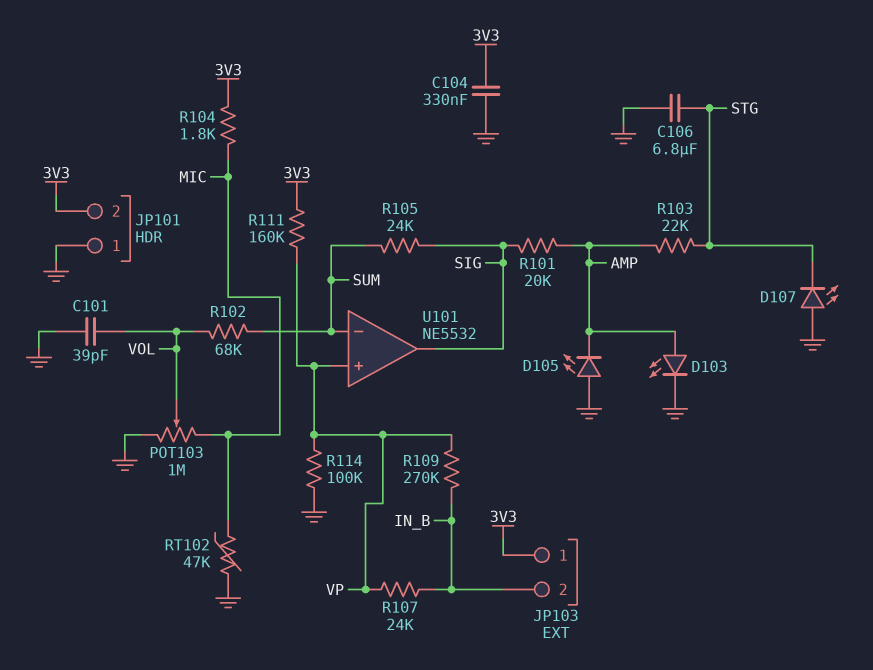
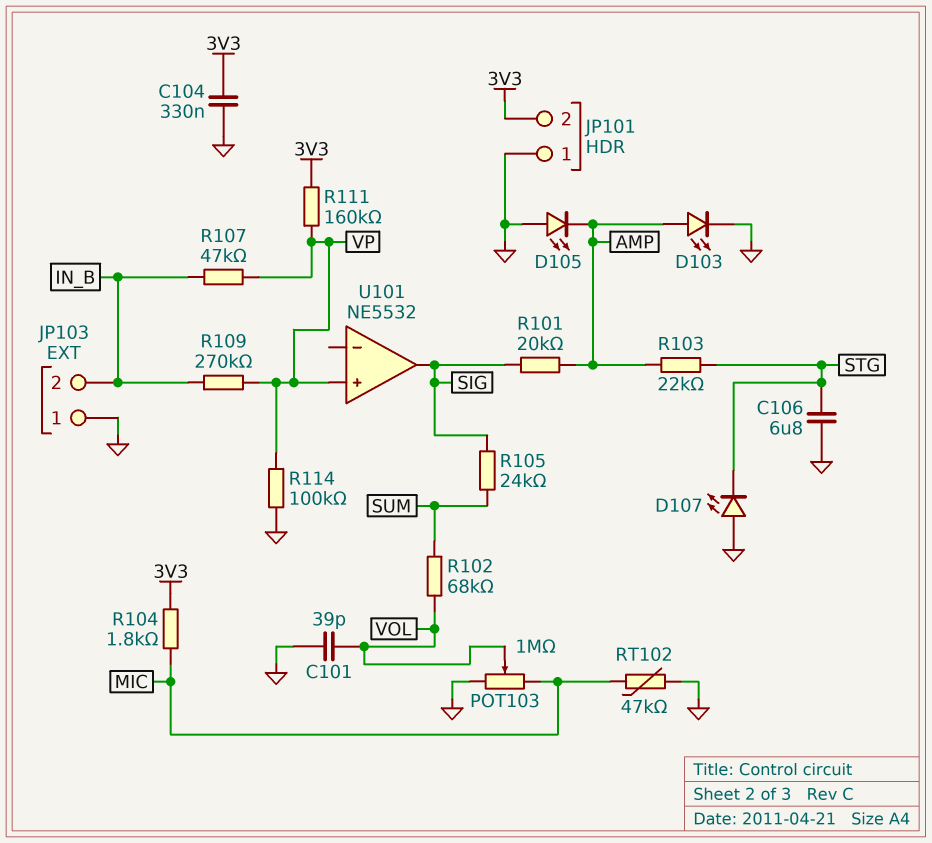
JP103 pin 1: 3V3 -> GND
R107: 24k (IN_B, VP) -> 47k (IN_B, VP)
U101 pin in-: SUM -> none

